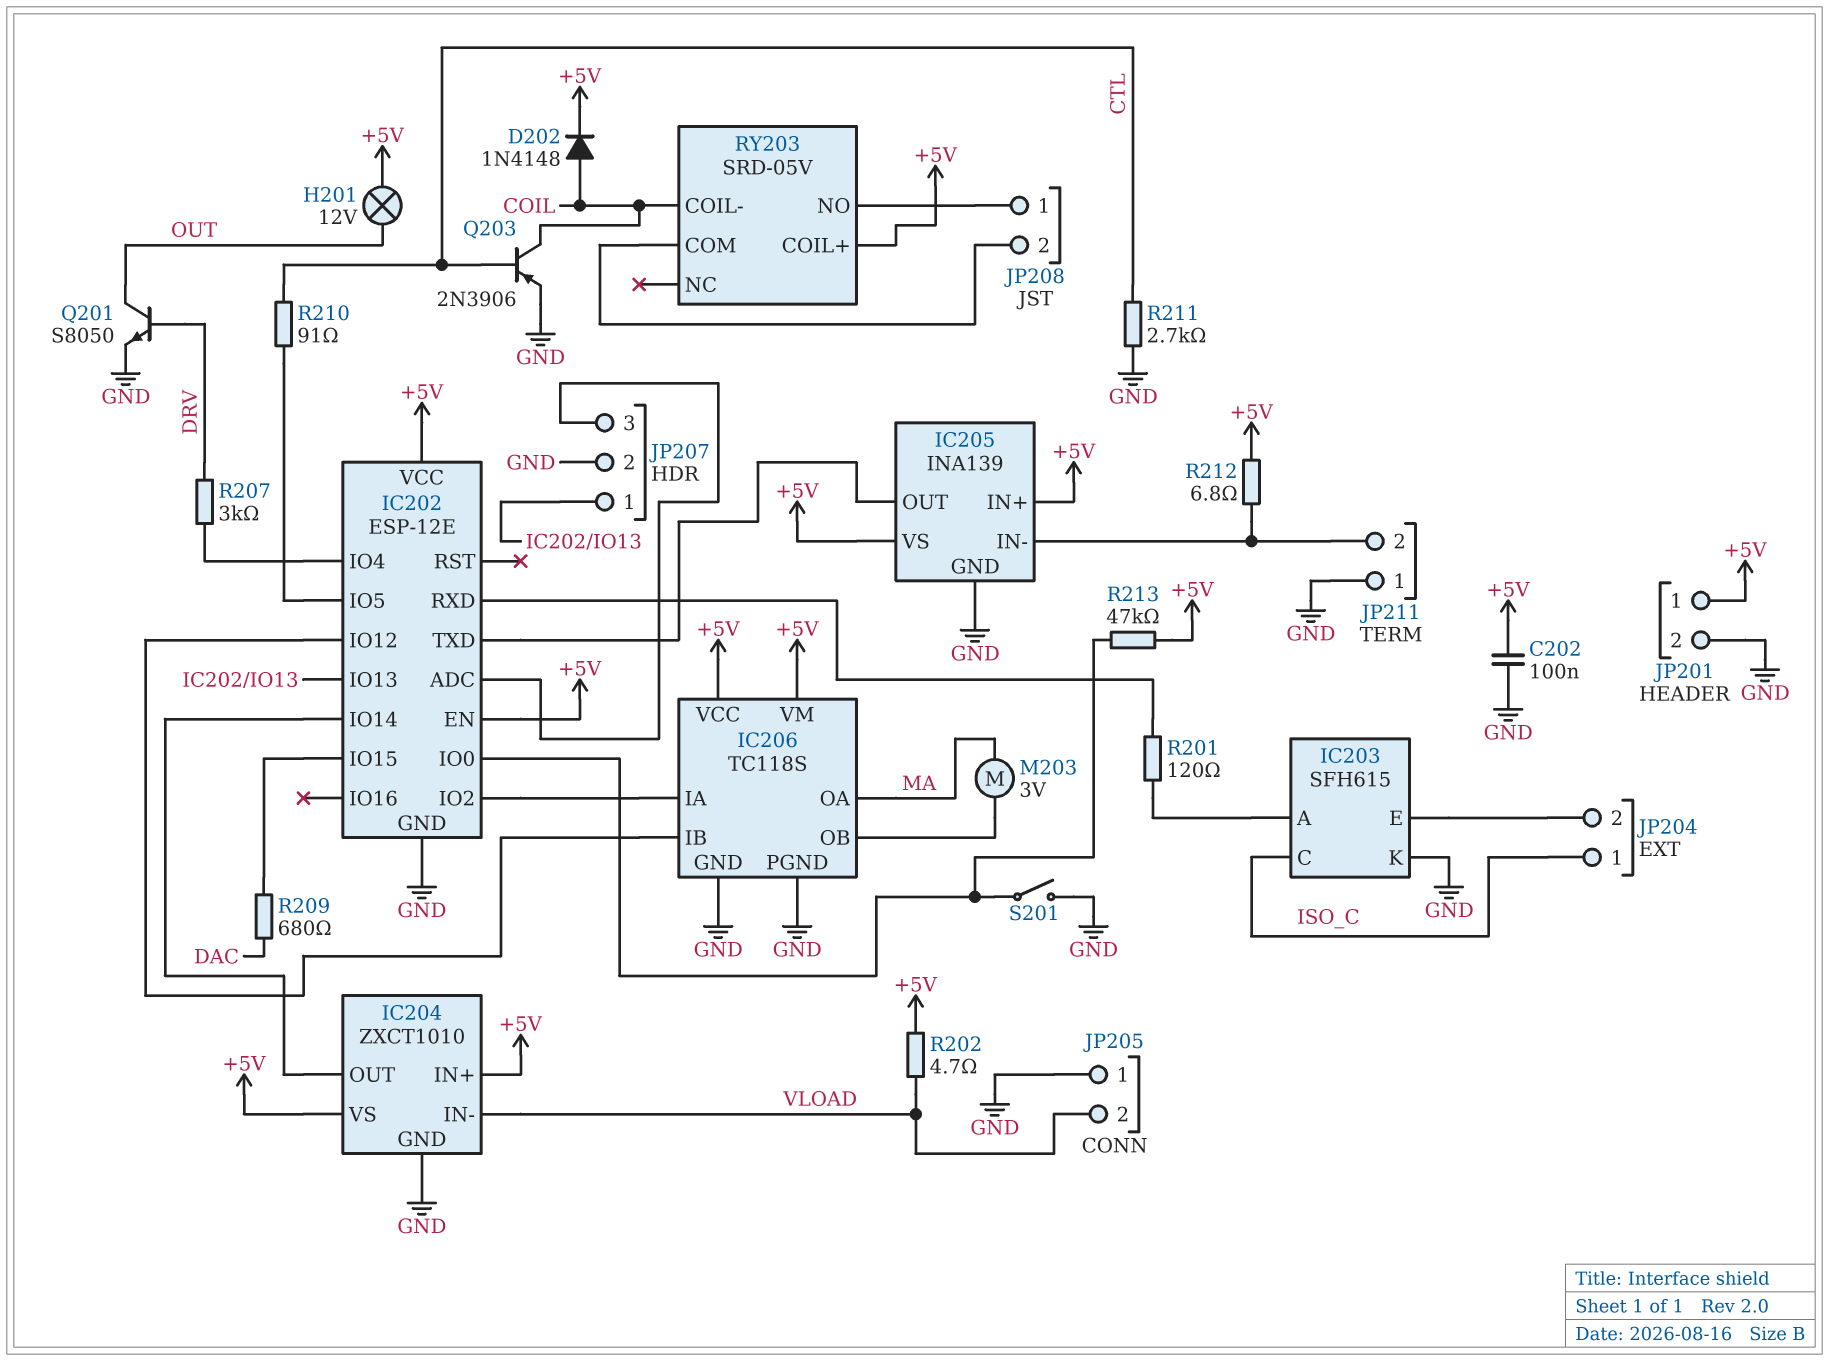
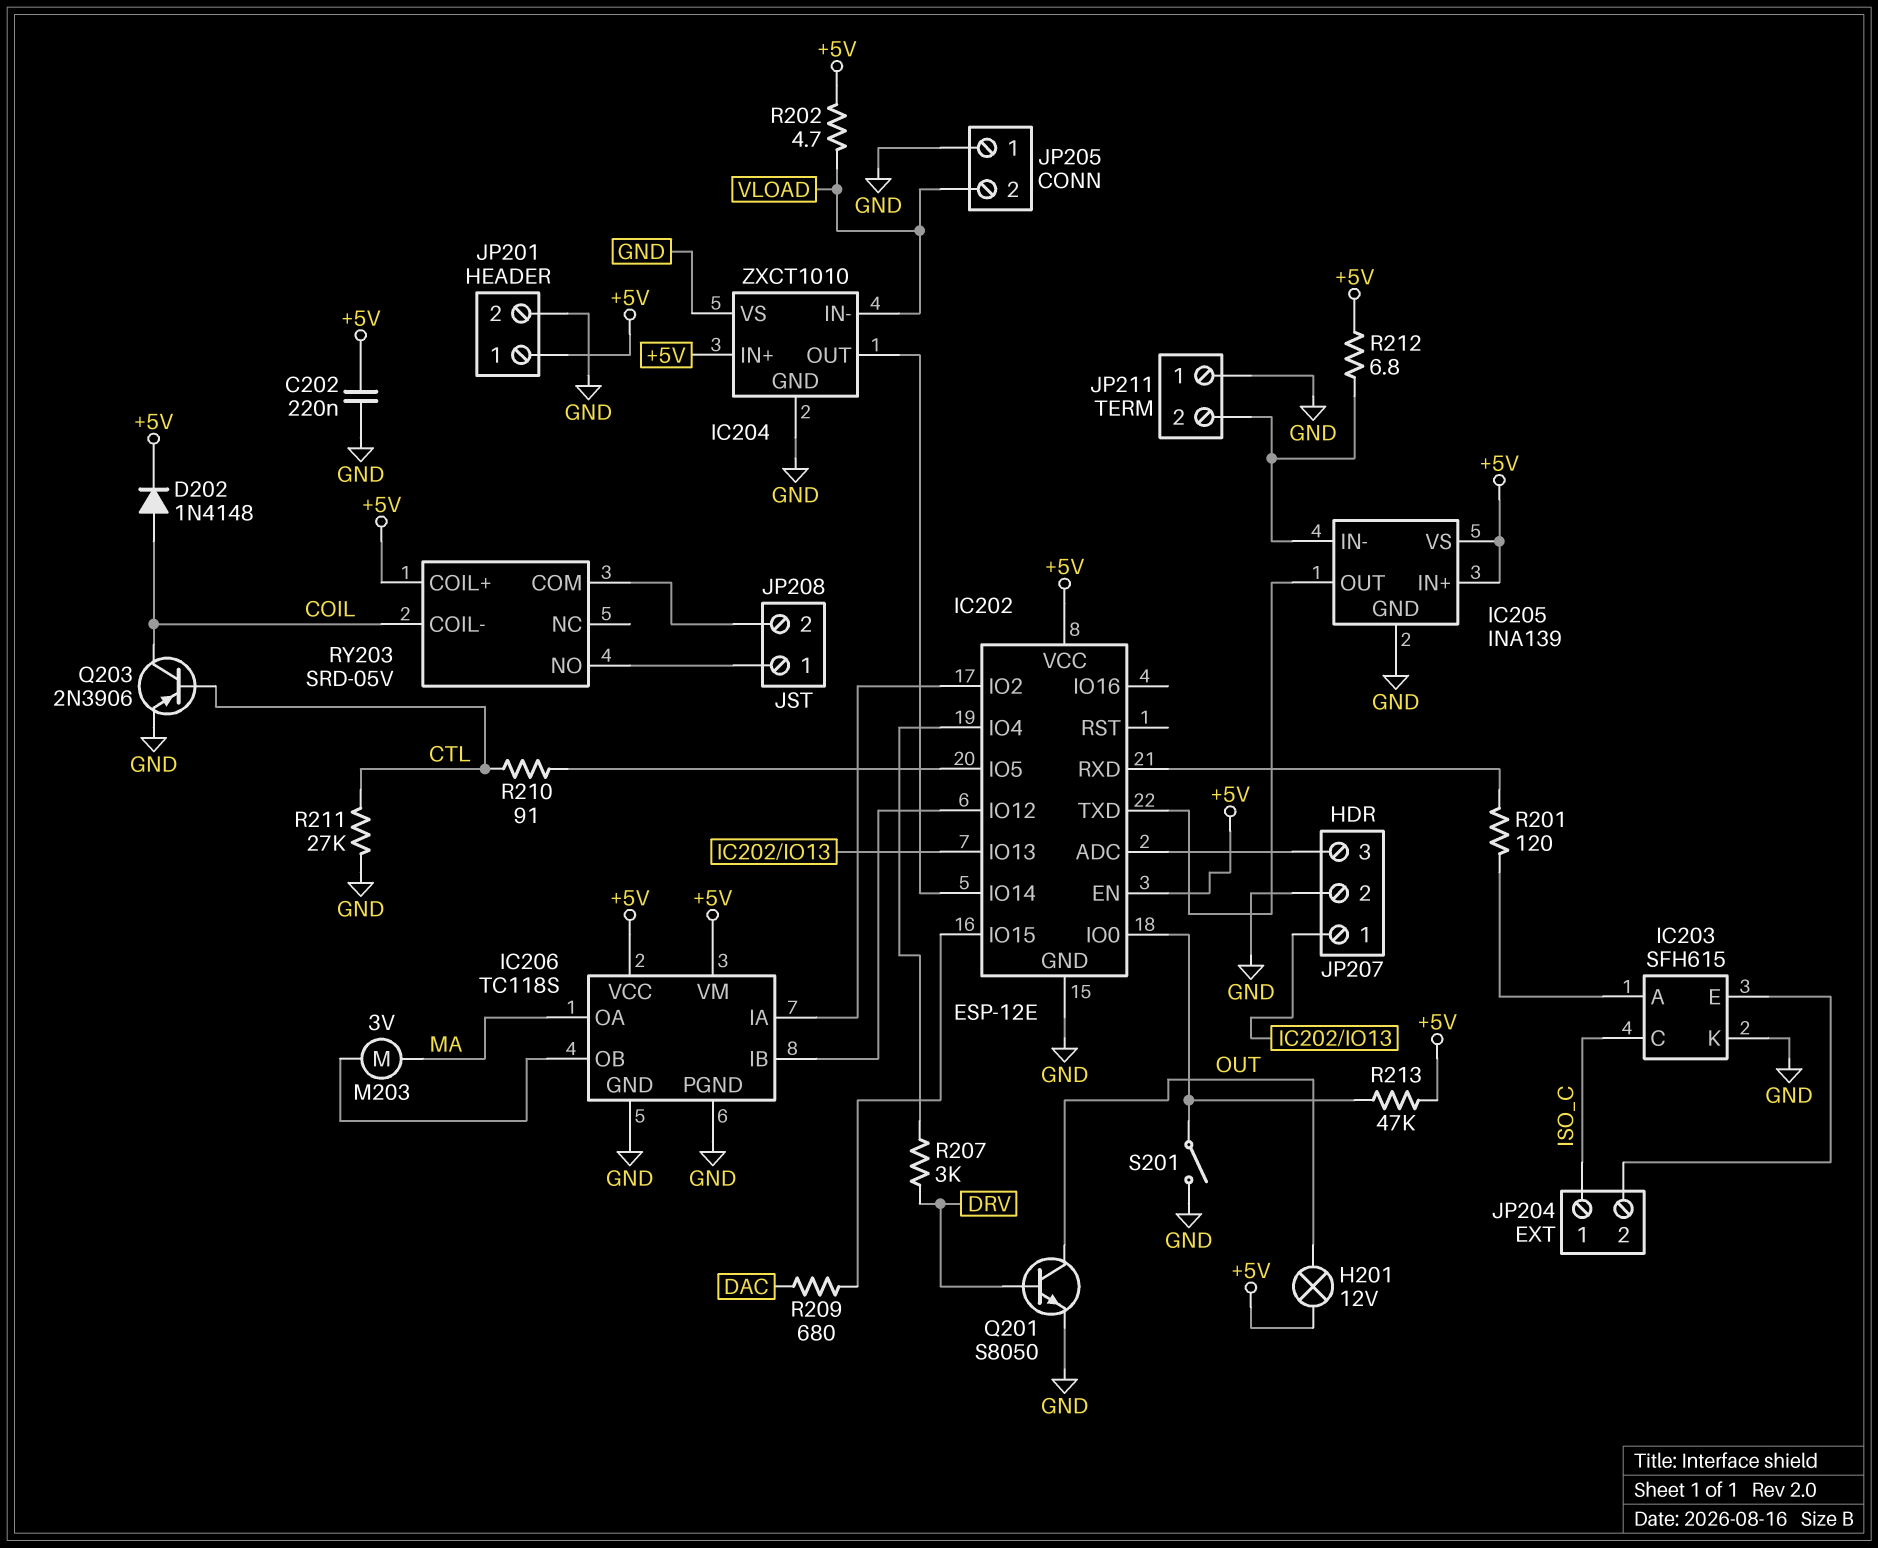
C202: 100nF (+5V, GND) -> 220nF (+5V, GND)
IC204 pin VS: +5V -> GND
R211: 2.7k (CTL, GND) -> 27k (CTL, GND)

